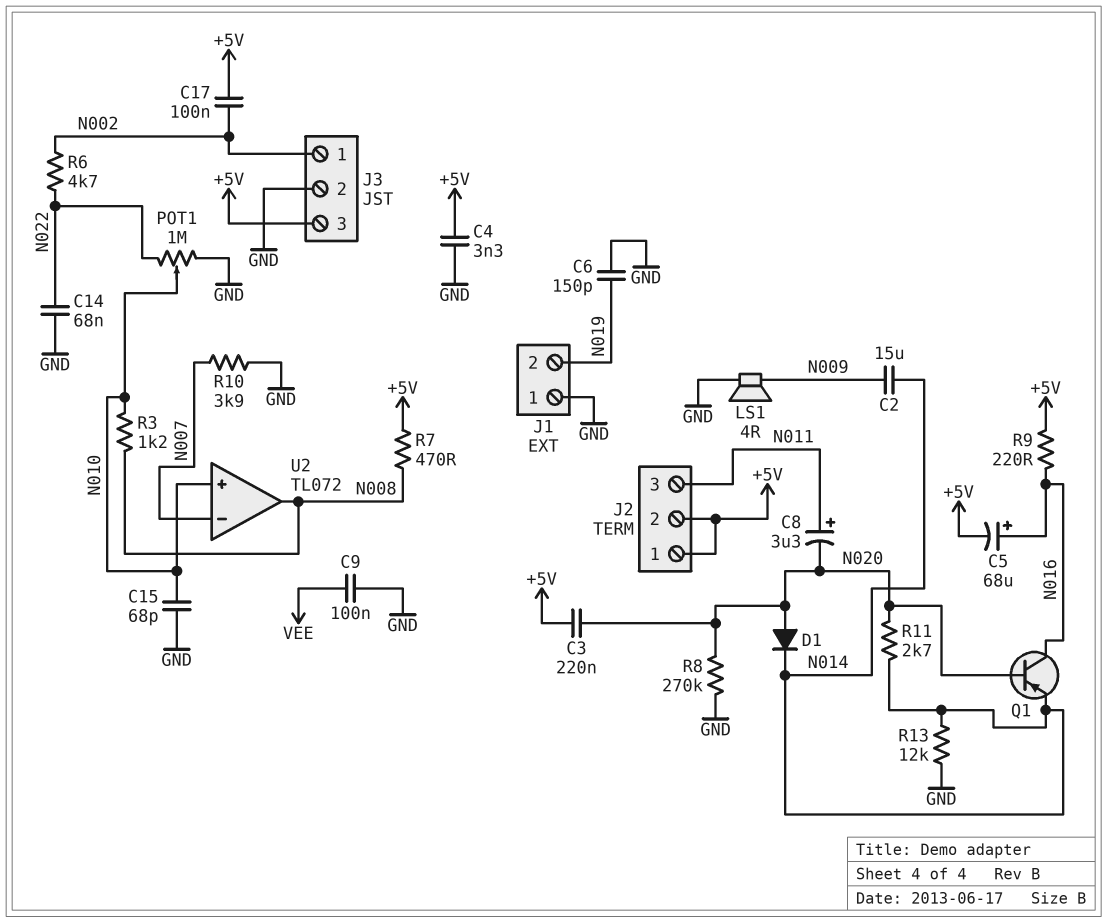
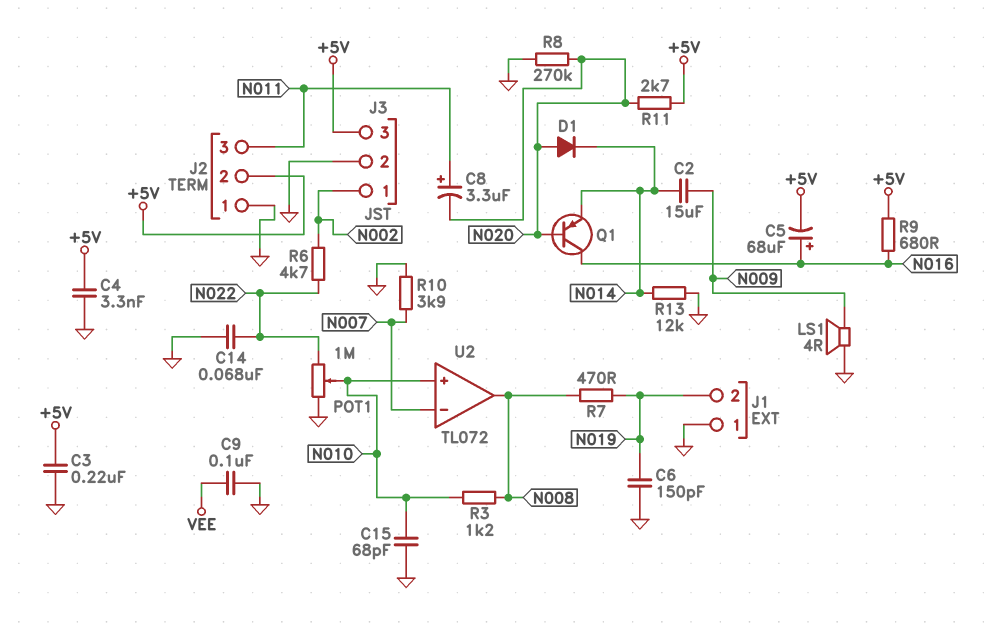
C3: 220nF (+5V, N020) -> 220nF (+5V, GND)
C17: 100nF (+5V, N002) -> none
J2 pin 1: +5V -> GND
R7: 470 (+5V, N008) -> 470 (N008, N019)
R9: 220 (+5V, N016) -> 680 (+5V, N016)
R11: 2.7k (N014, N020) -> 2.7k (+5V, N020)

